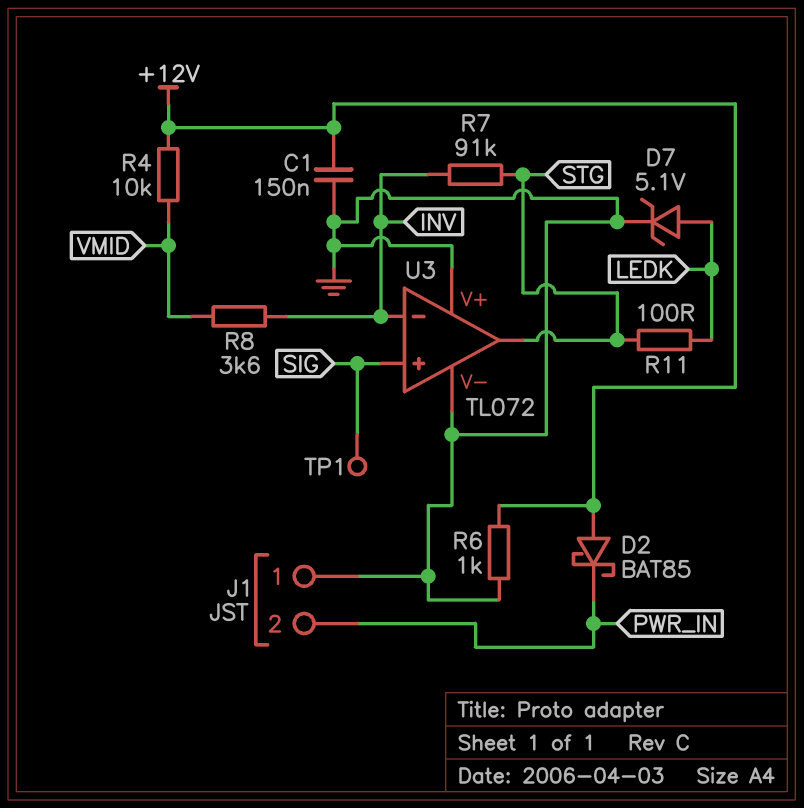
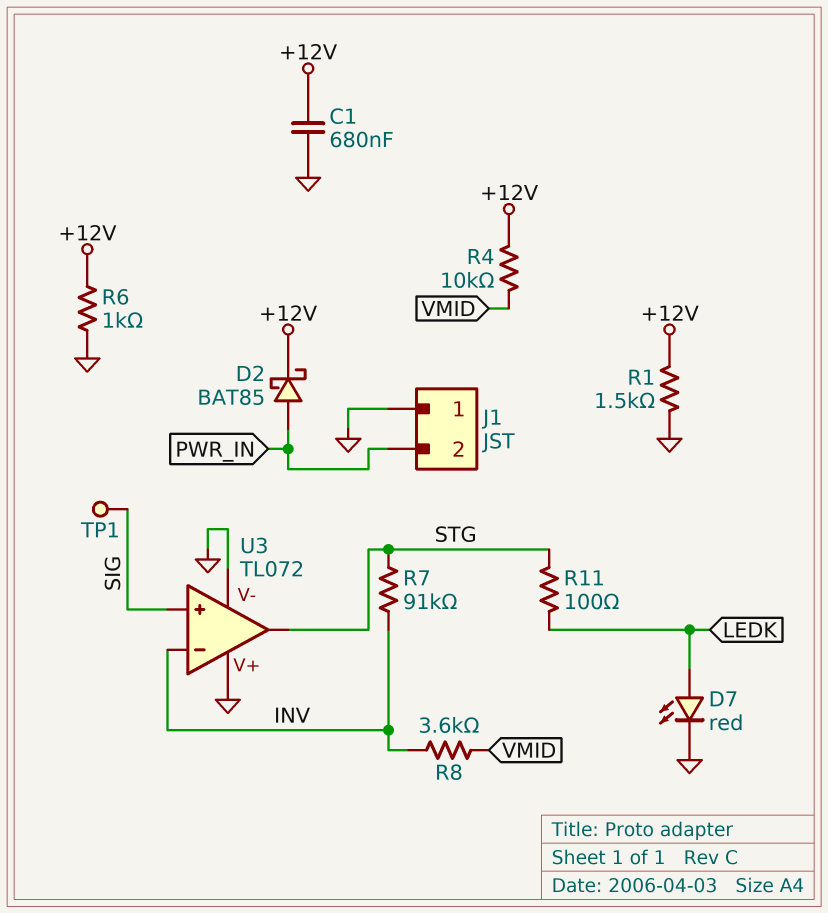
C1: 150nF (+12V, GND) -> 680nF (+12V, GND)
D2: schottky BAT85 (A +12V, K PWR_IN) -> schottky BAT85 (A PWR_IN, K +12V)
D7: zener 5.1V (A LEDK, K GND) -> LED red (A LEDK, K GND)
R1: none -> 1.5k (+12V, GND)

